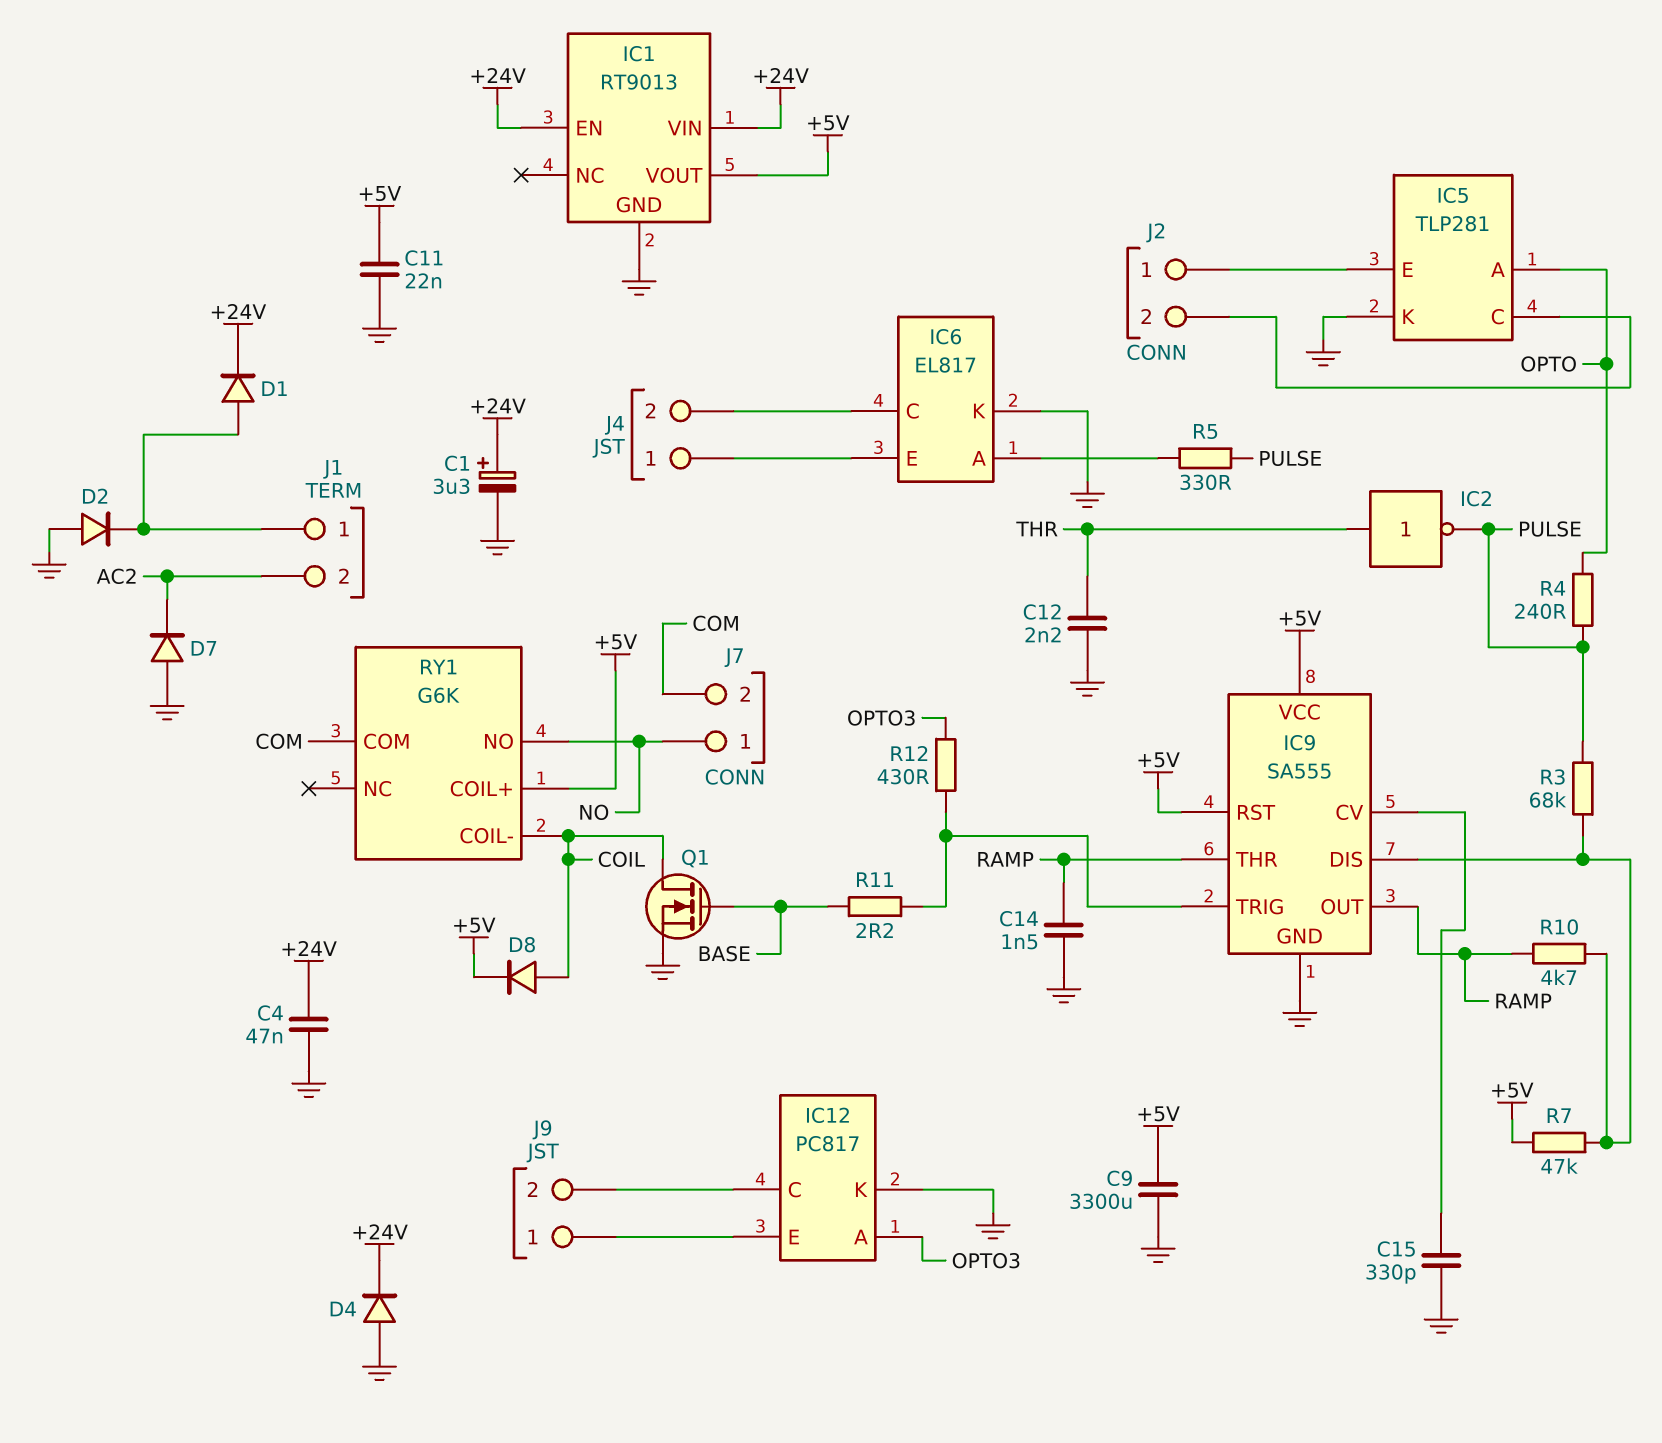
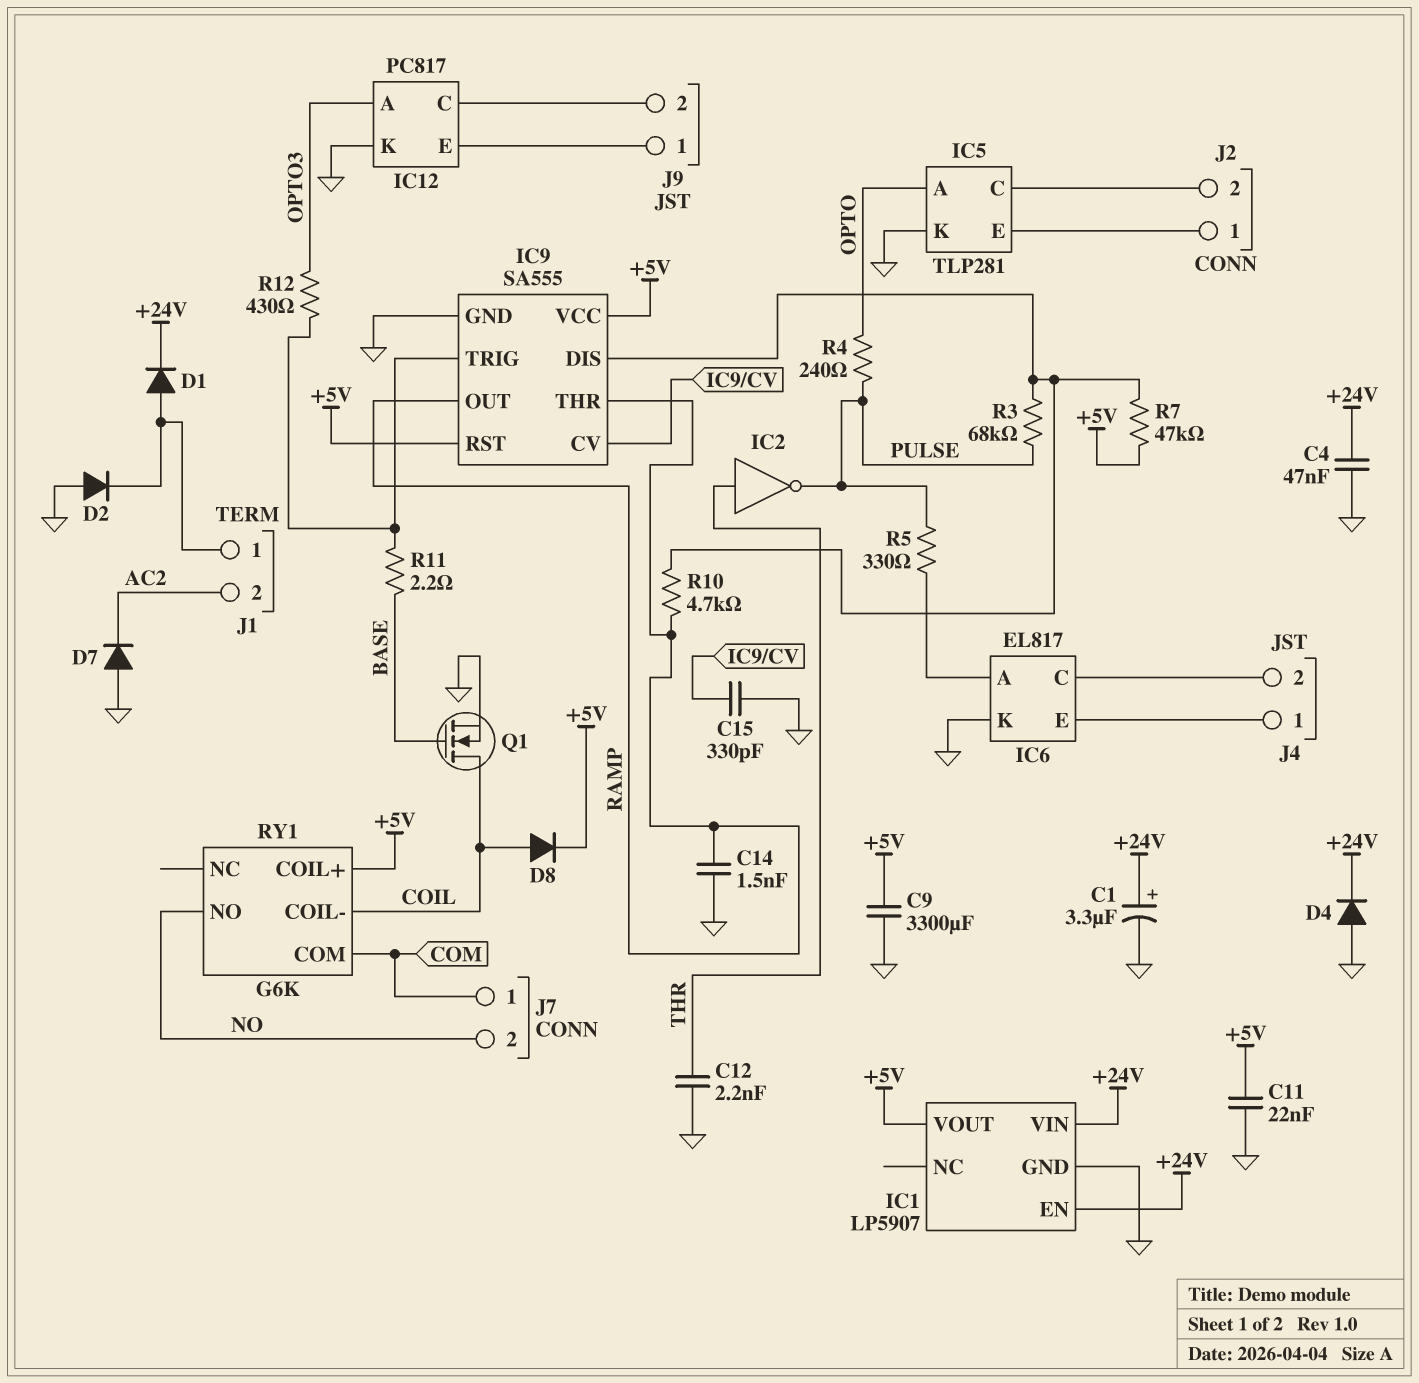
IC1: RT9013 -> LP5907
J7 pin 1: NO -> COM
J7 pin 2: COM -> NO

